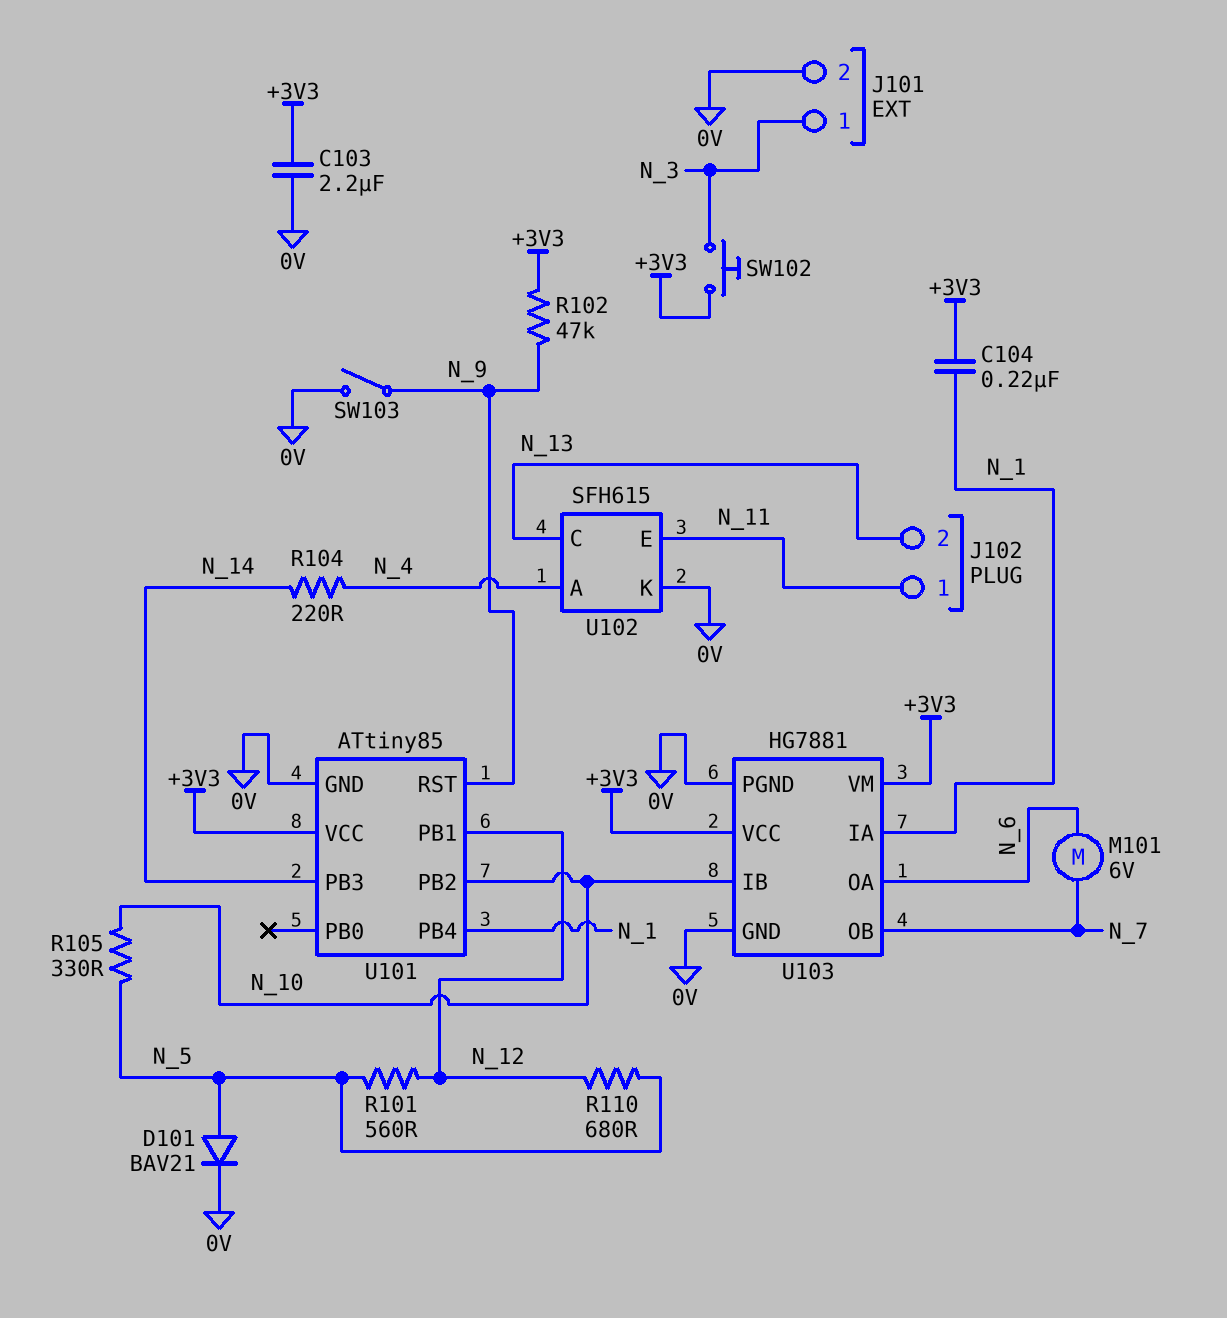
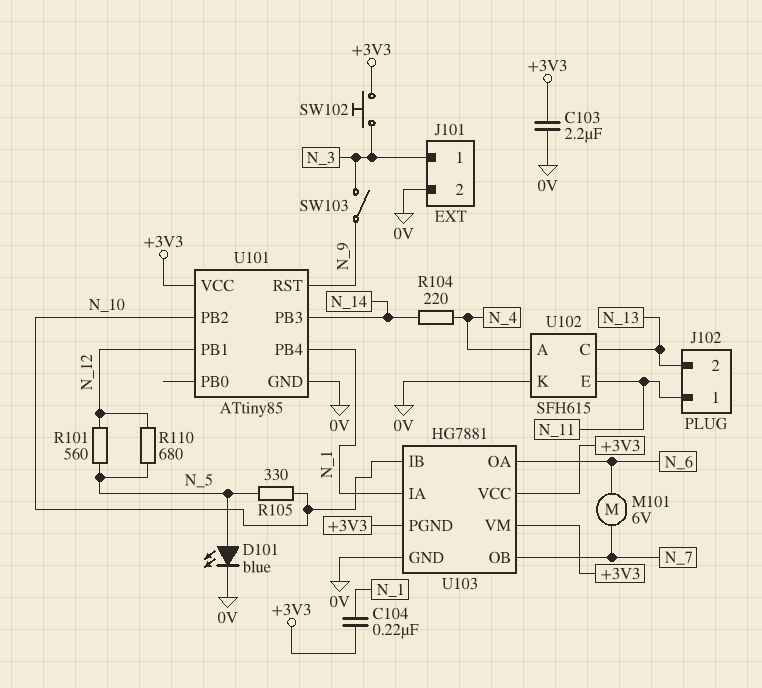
D101: diode BAV21 (A N_5, K 0V) -> LED blue (A N_5, K 0V)
R102: 47k (+3V3, N_9) -> none
SW103: switch (0V, N_9) -> switch (N_3, N_9)
U103 pin PGND: 0V -> +3V3

